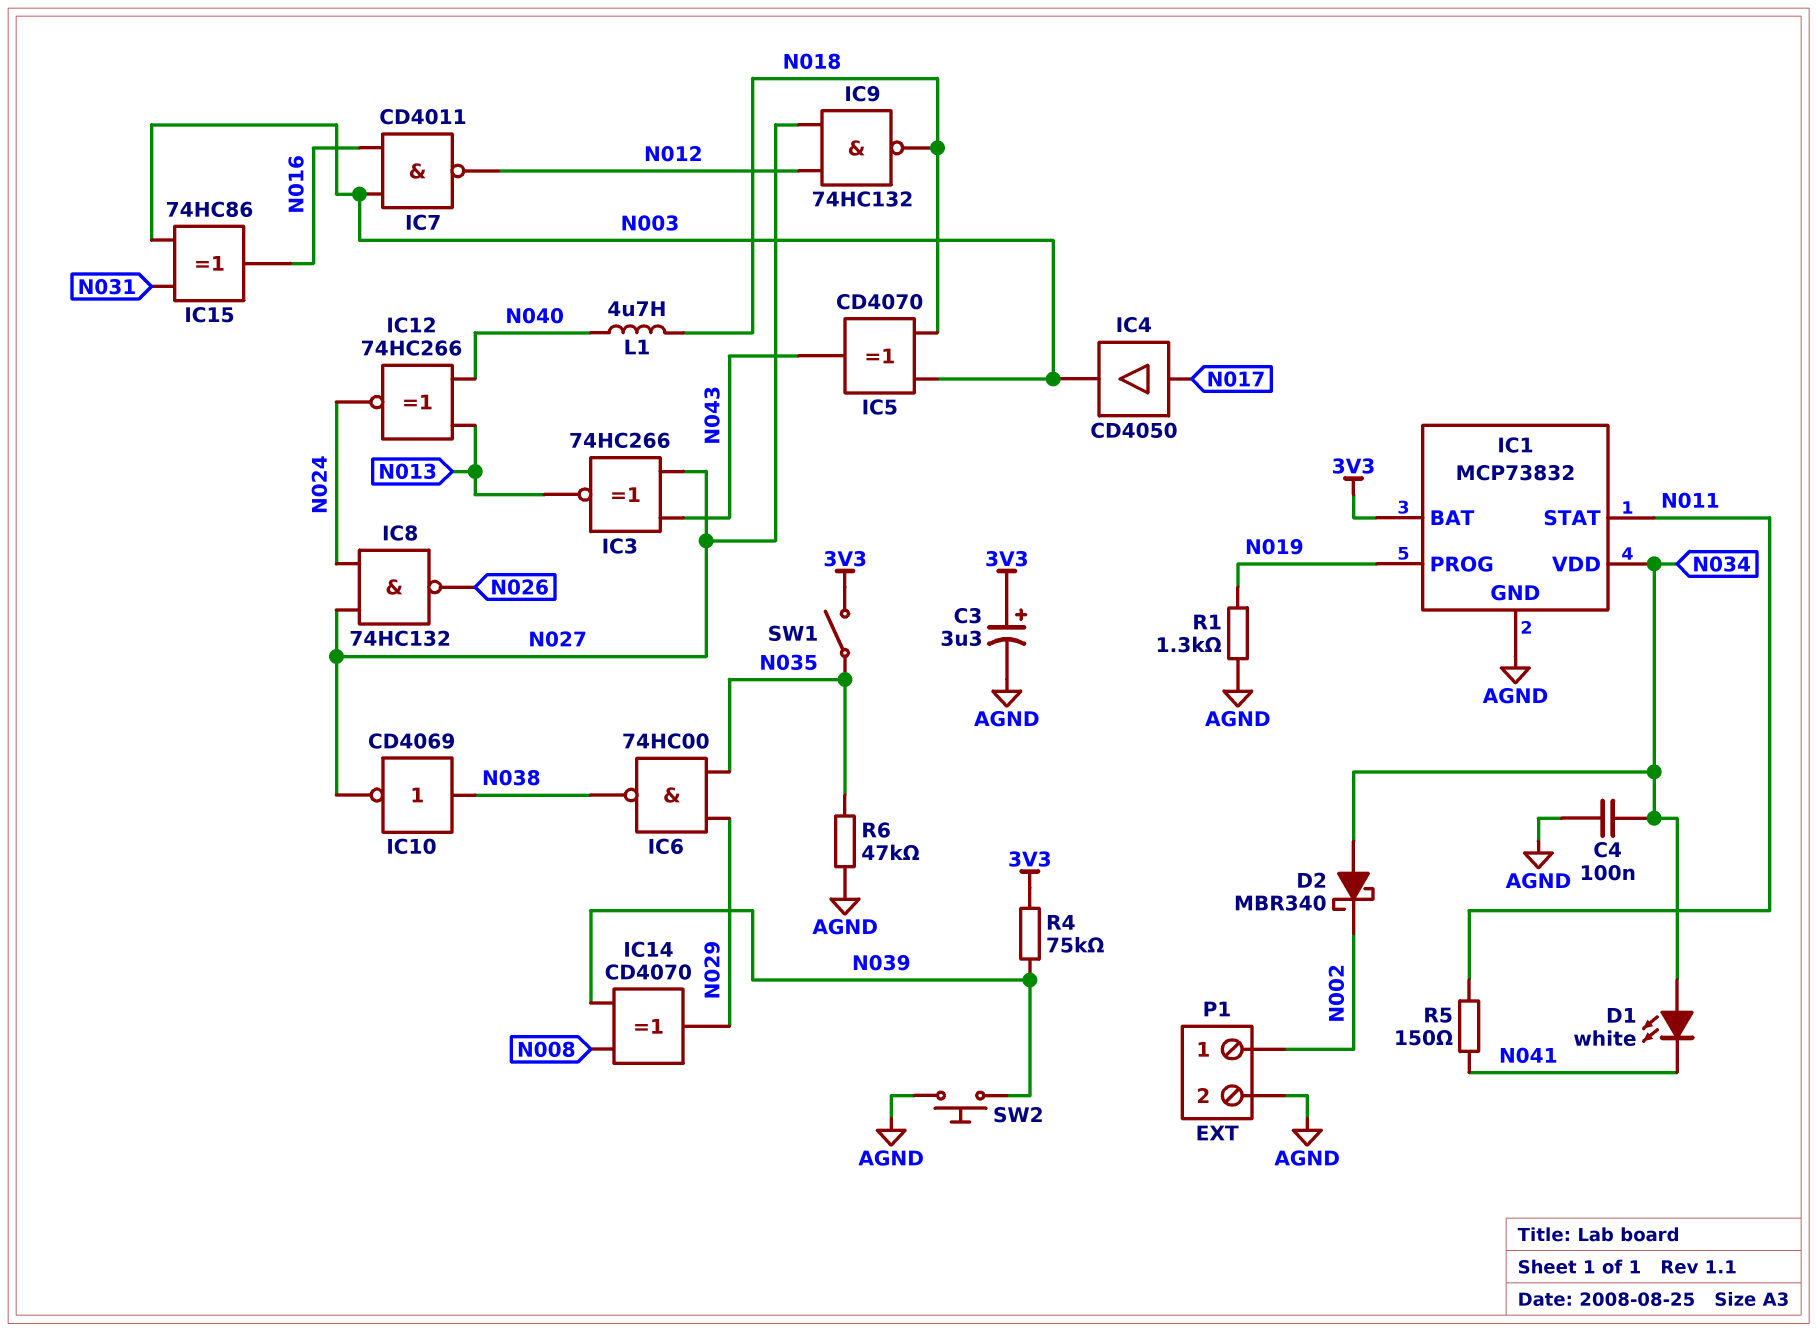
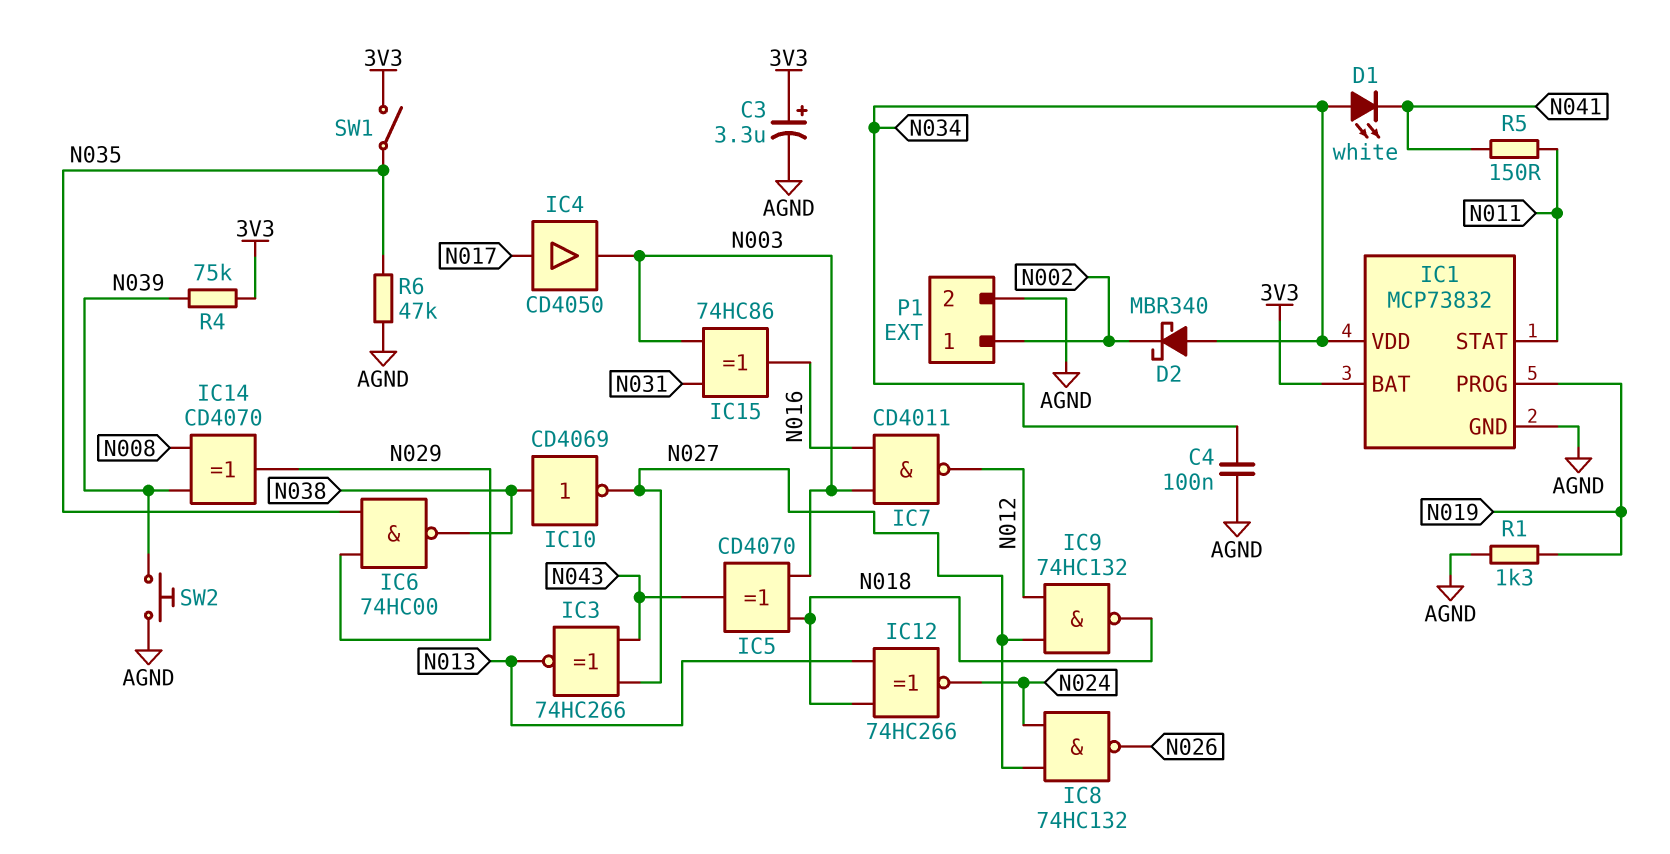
IC12: XNOR 74HC266 (in N013, in N040, out N024) -> XNOR 74HC266 (in N013, in N018, out N024)
L1: 4.7uH (N018, N040) -> none

